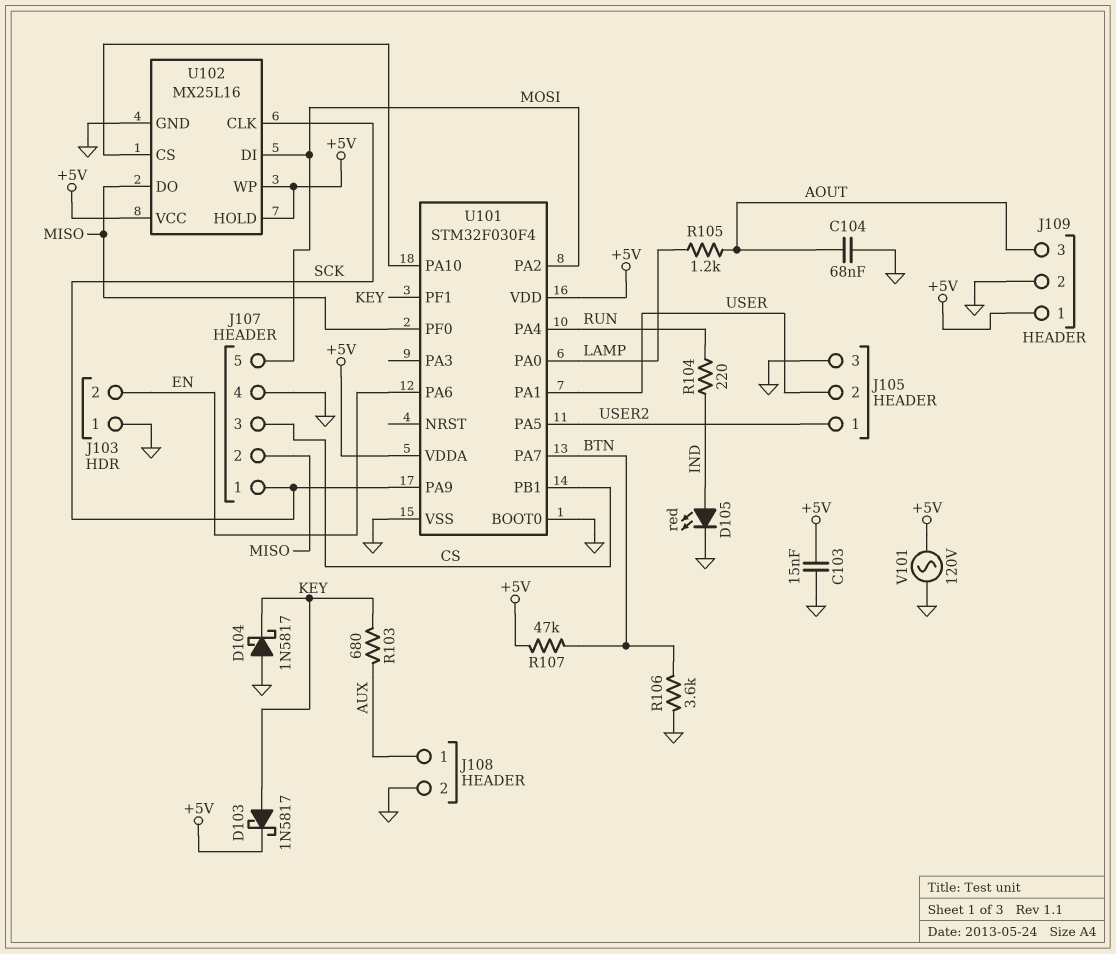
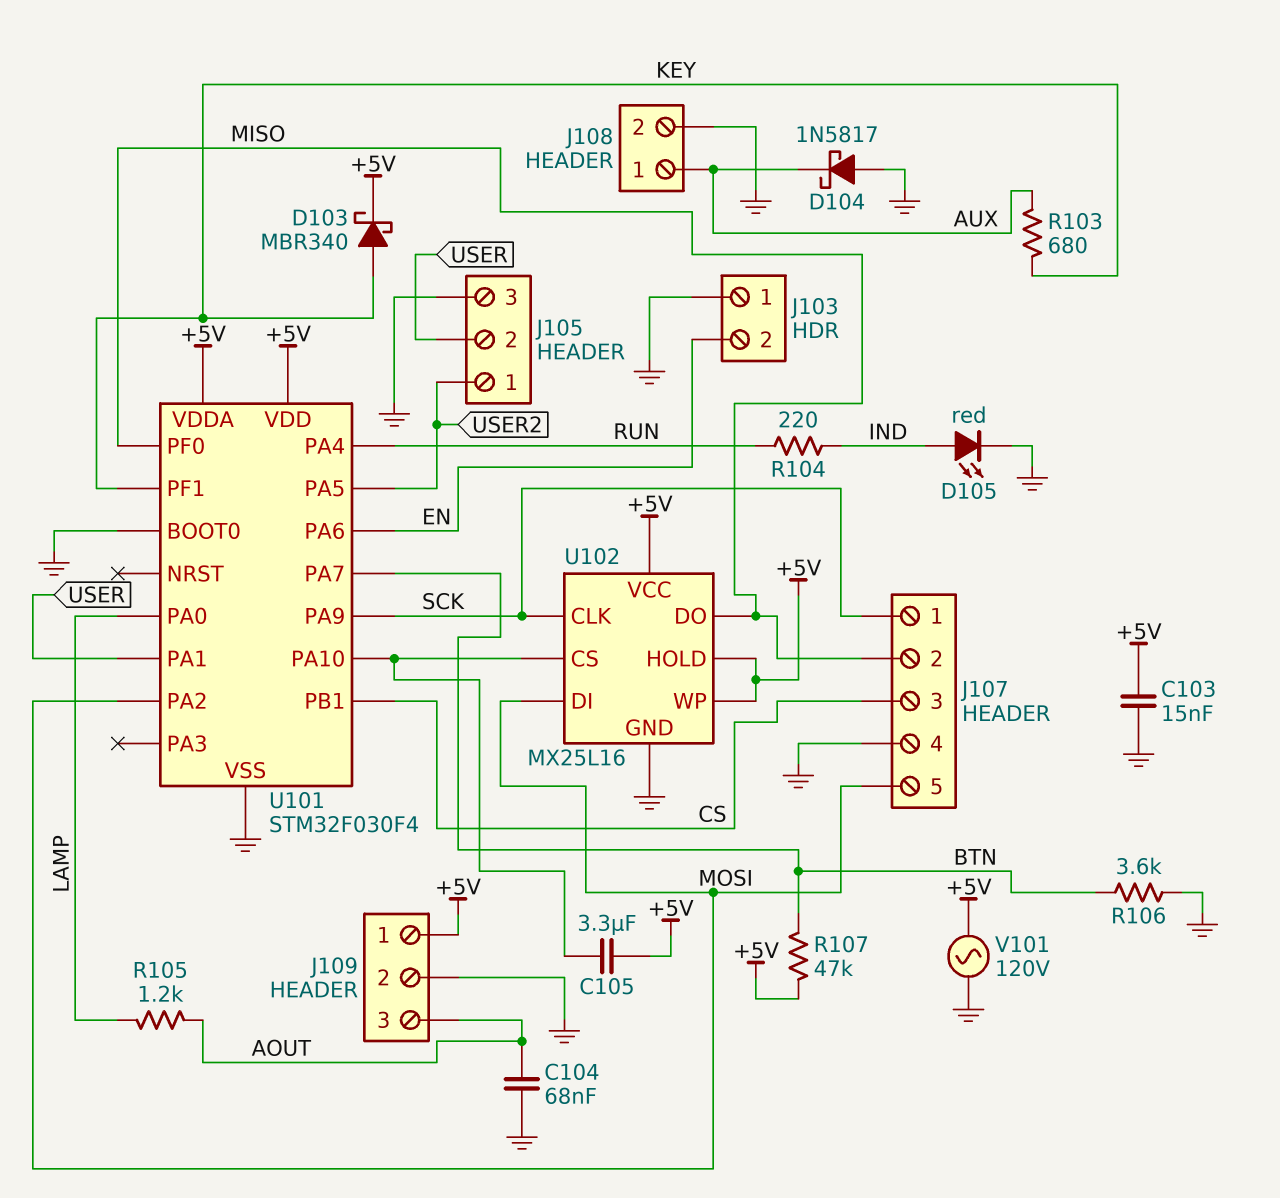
C105: none -> 3.3uF (+5V, U101/PA10)
D103: schottky 1N5817 (A KEY, K +5V) -> schottky MBR340 (A KEY, K +5V)
D104: schottky 1N5817 (A GND, K KEY) -> schottky 1N5817 (A GND, K AUX)

